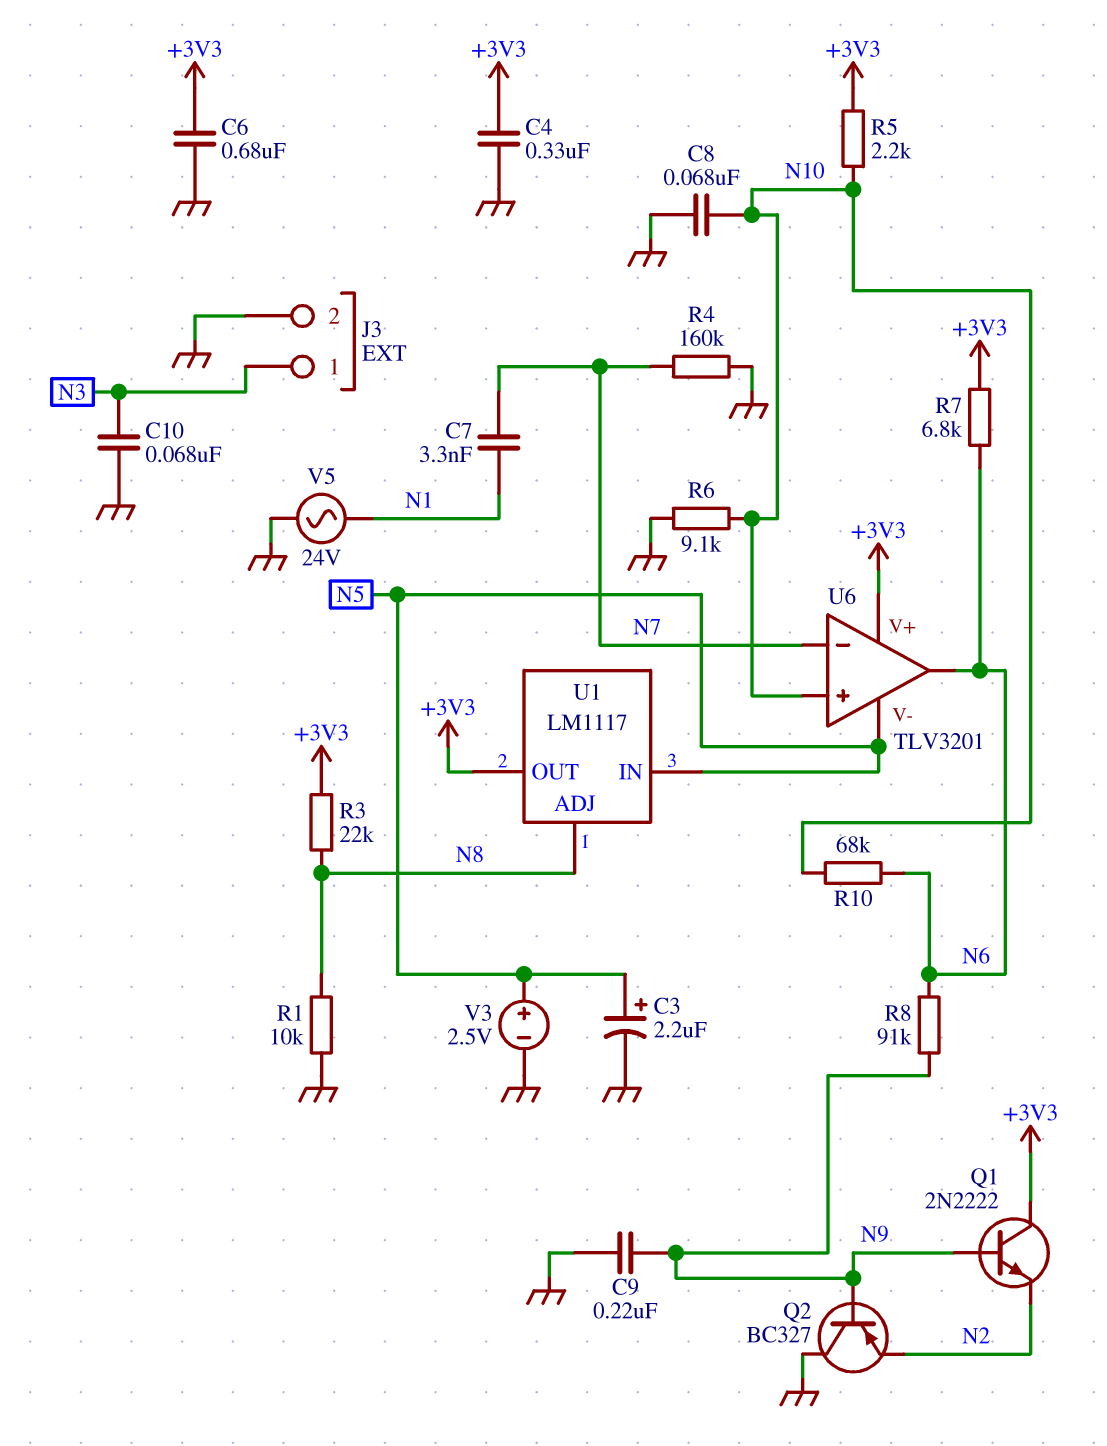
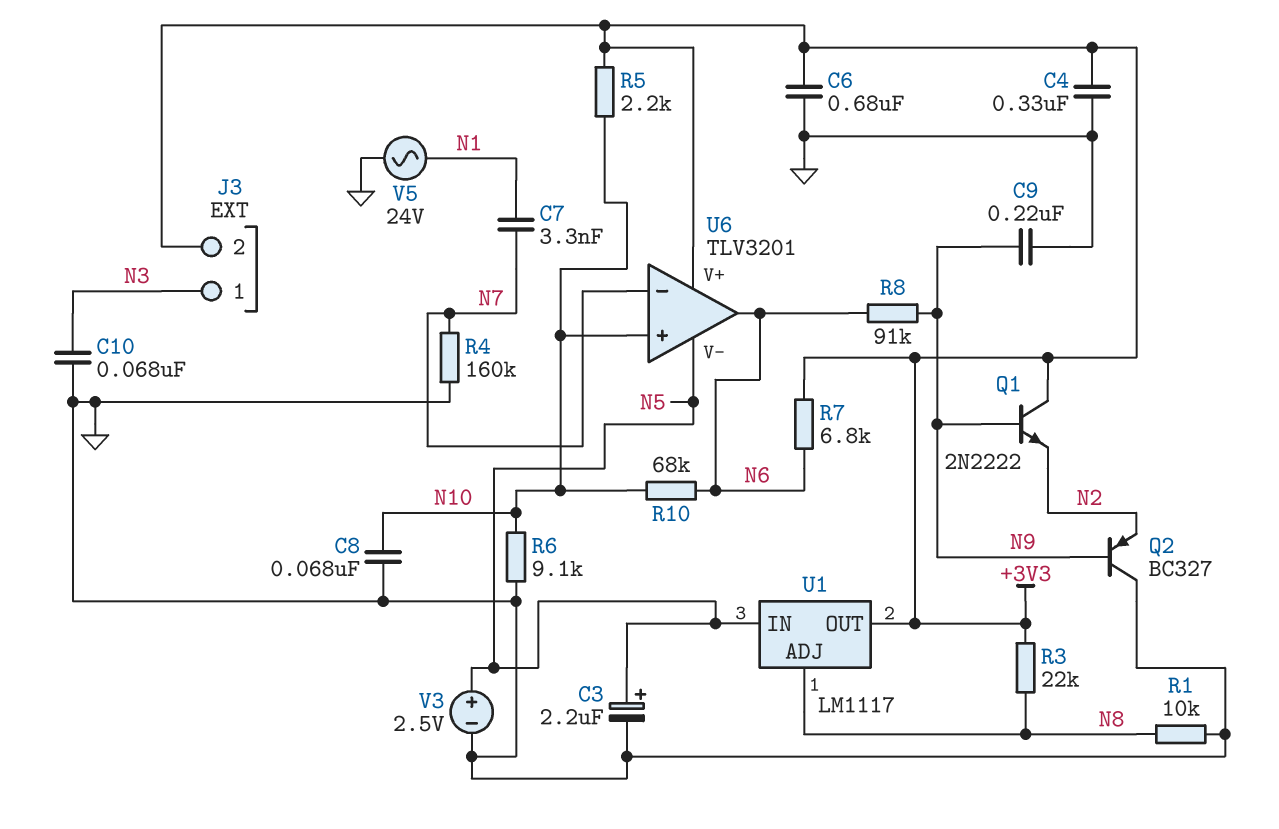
J3 pin 2: GND -> +3V3

